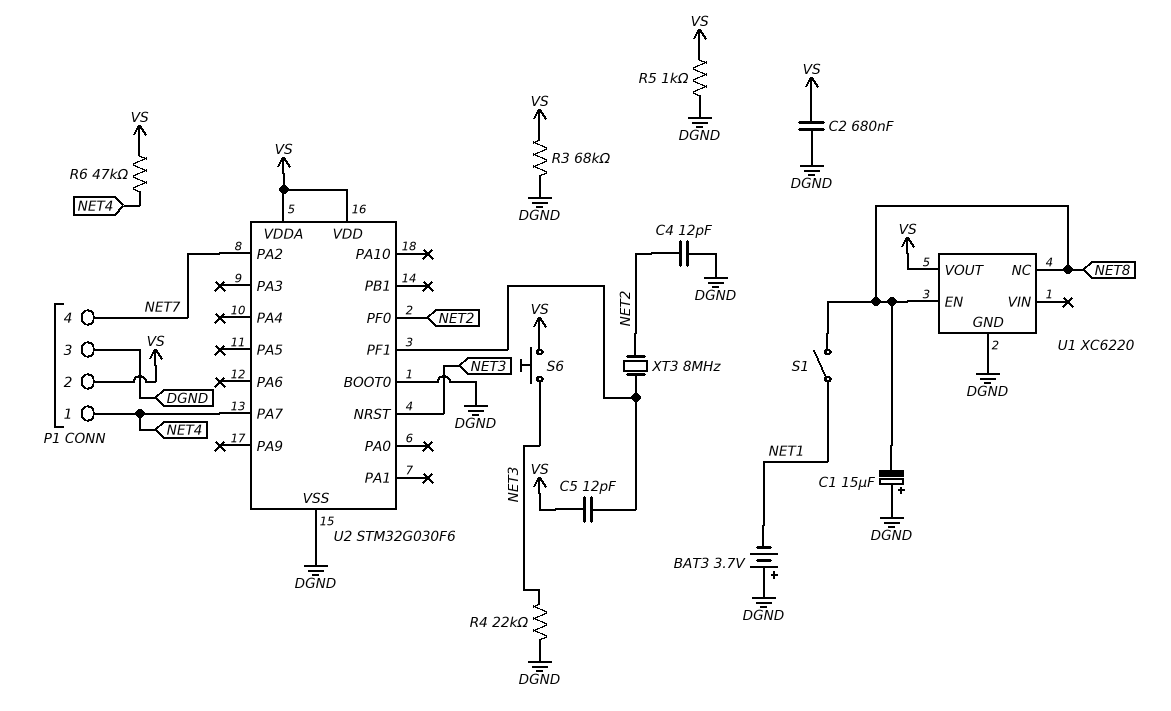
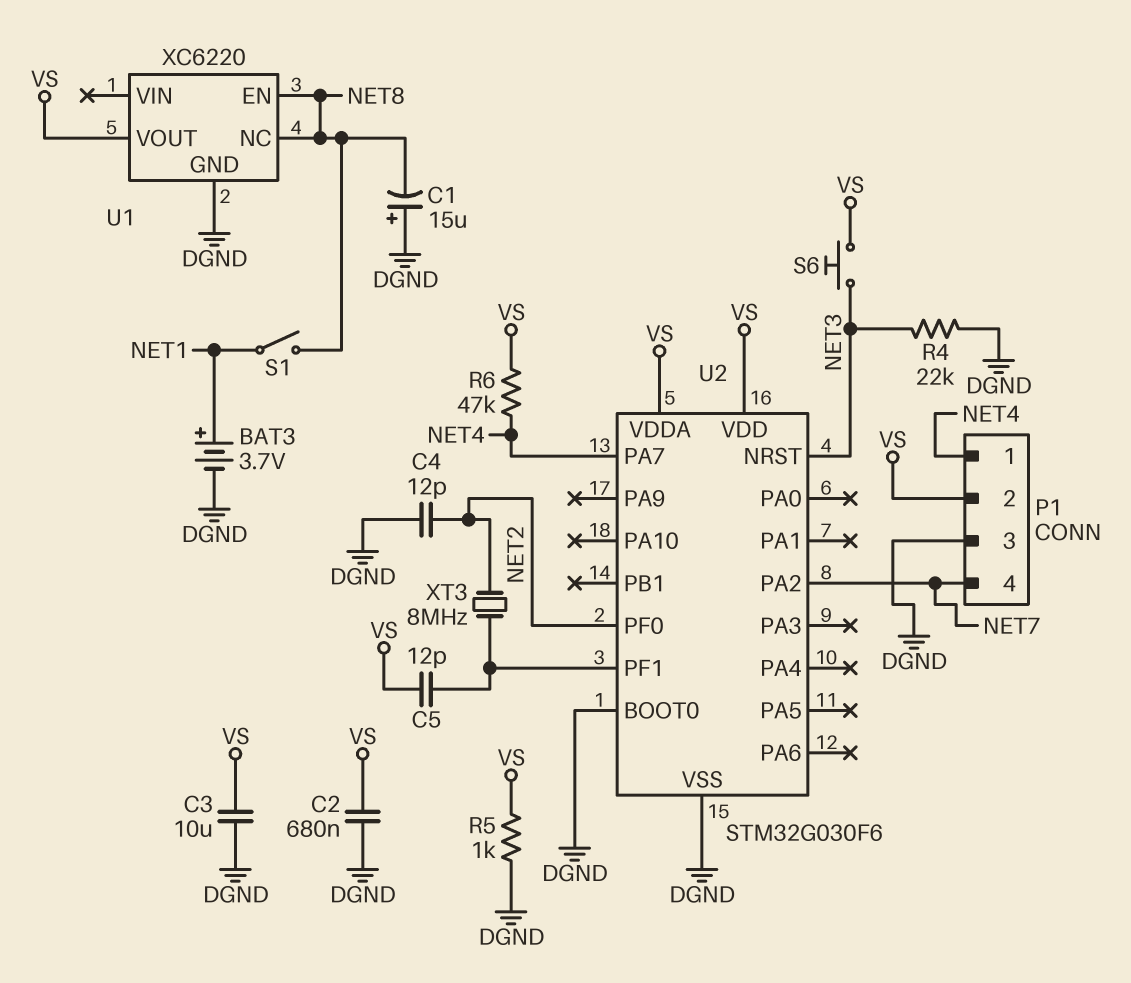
BAT3: 3.7V (plus DGND, minus NET1) -> 3.7V (plus NET1, minus DGND)
C3: none -> 10uF (DGND, VS)
R3: 68k (DGND, VS) -> none

